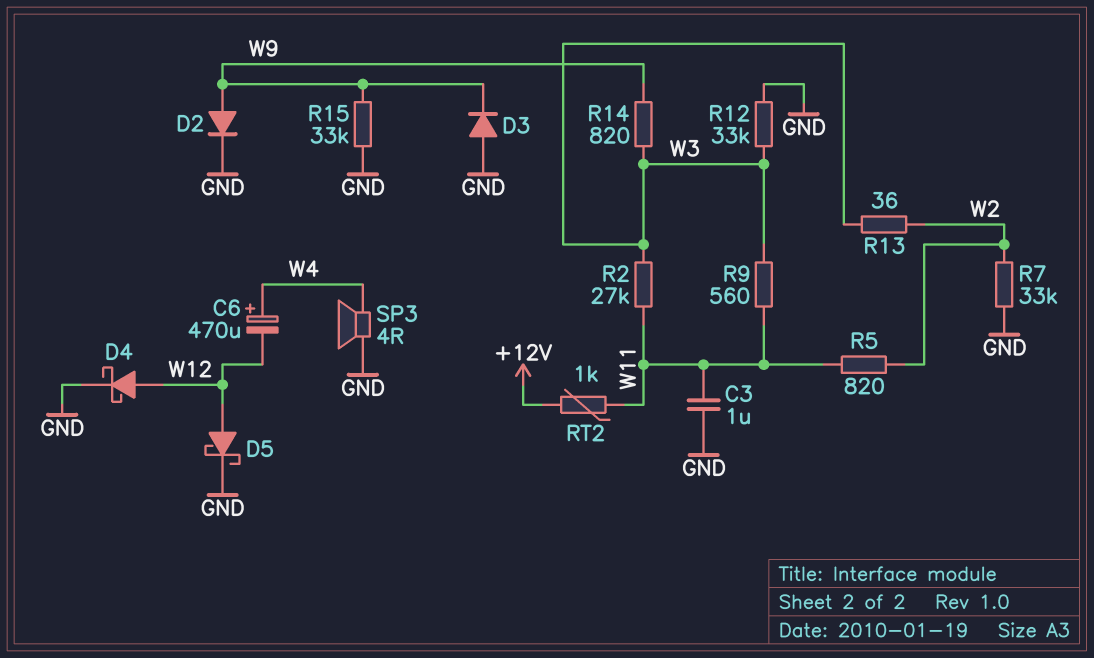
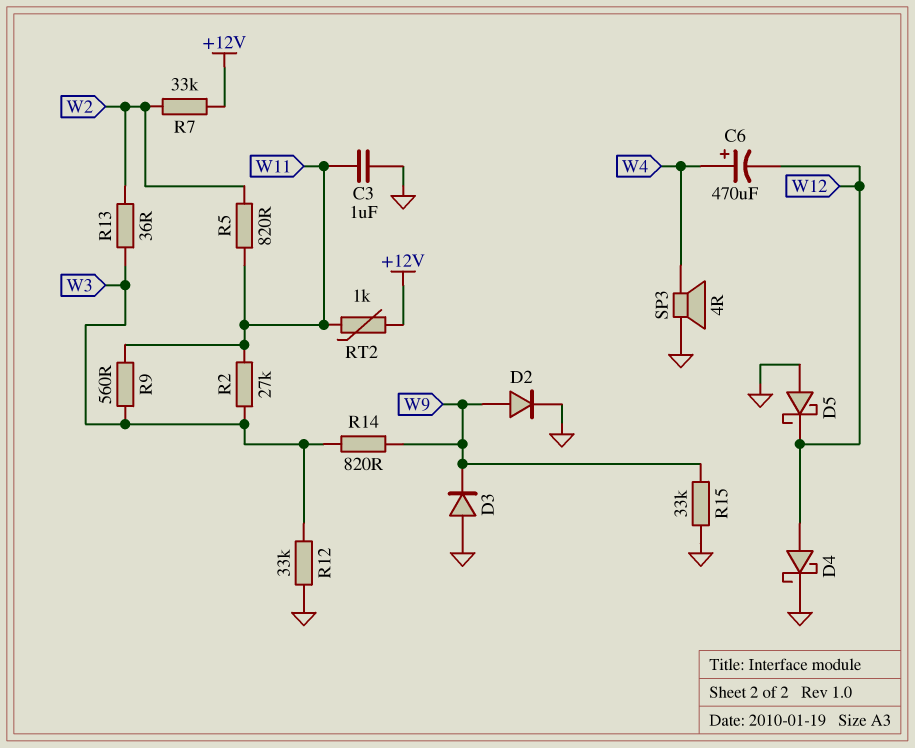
D5: schottky (A W12, K GND) -> schottky (A GND, K W12)
R7: 33k (GND, W2) -> 33k (+12V, W2)

